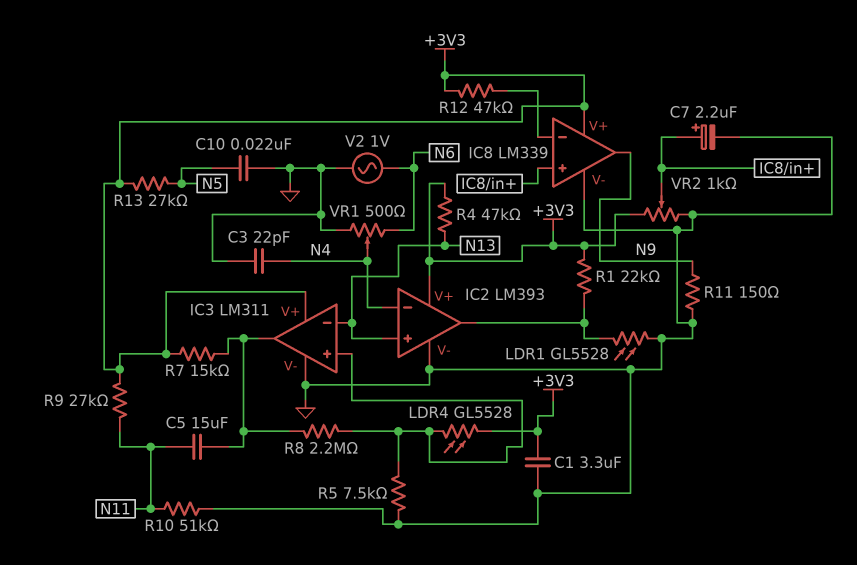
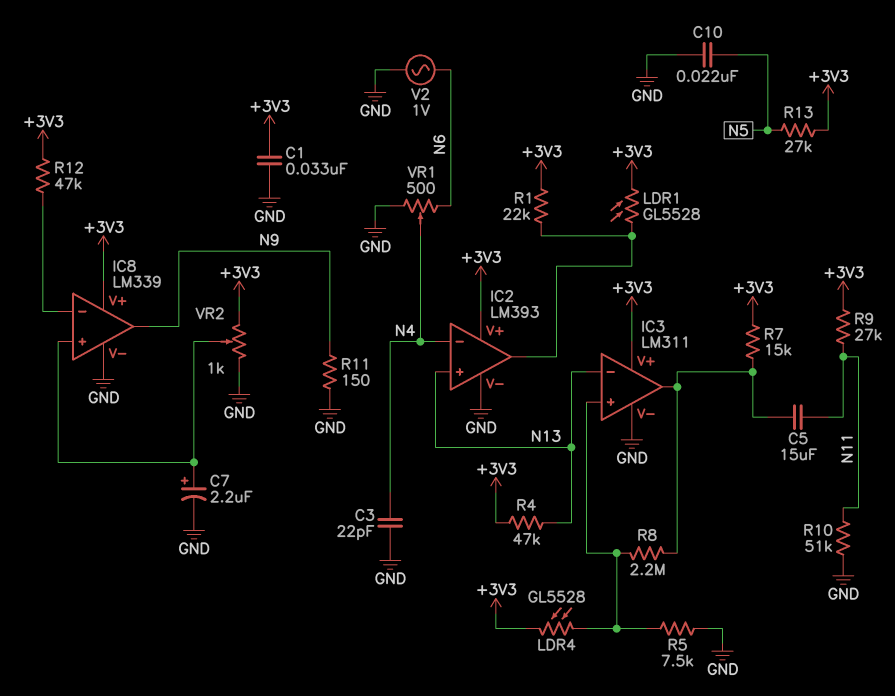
C1: 3.3uF (+3V3, GND) -> 33nF (+3V3, GND)
LDR1: GL5528 (GND, IC2/out) -> GL5528 (+3V3, IC2/out)

